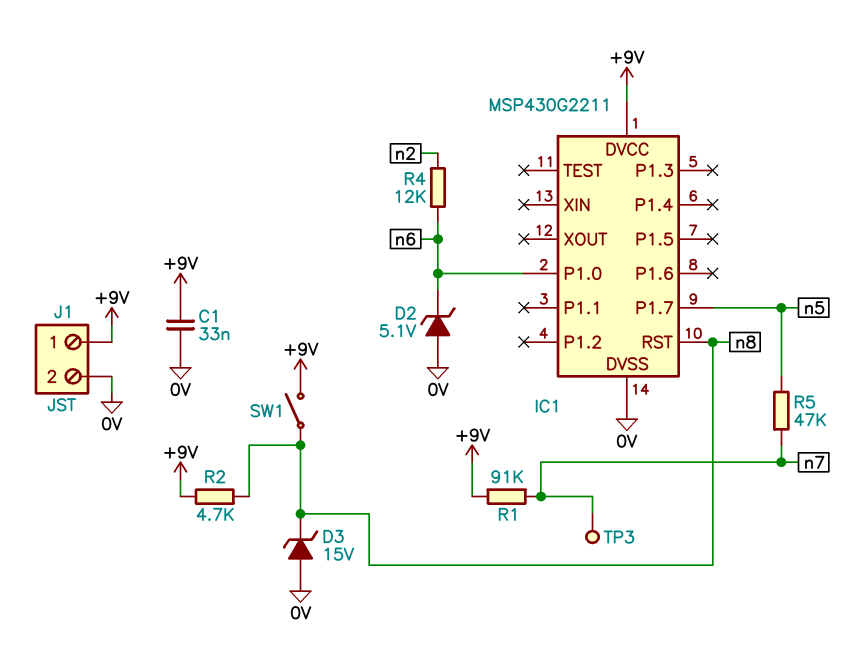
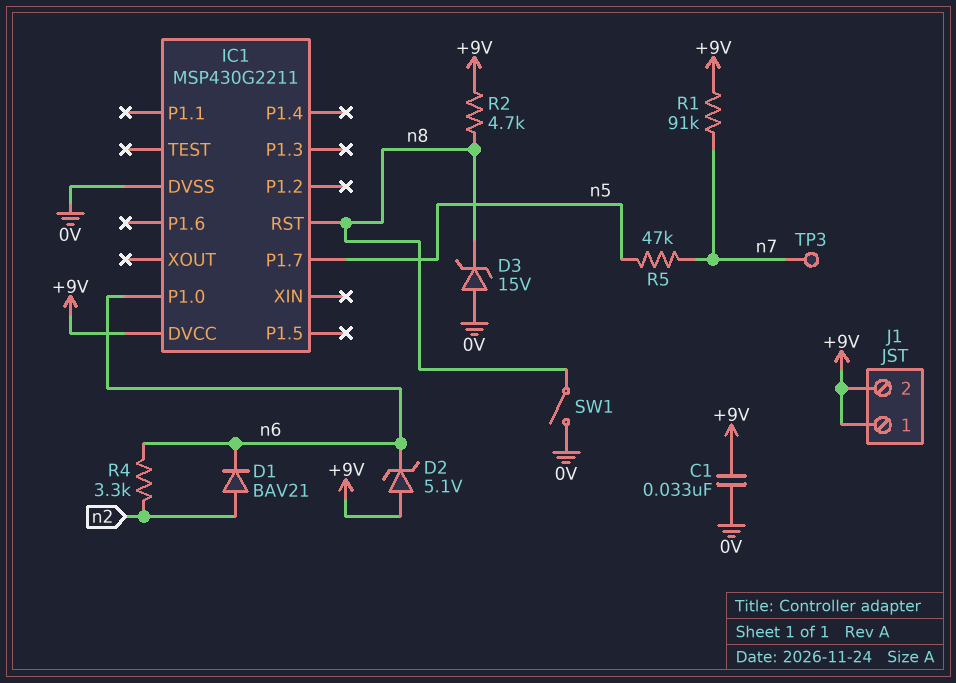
D1: none -> diode BAV21 (A n2, K n6)
D2: zener 5.1V (A 0V, K n6) -> zener 5.1V (A +9V, K n6)
J1 pin 2: 0V -> +9V
R4: 12k (n2, n6) -> 3.3k (n2, n6)
SW1: switch (+9V, n8) -> switch (0V, n8)

